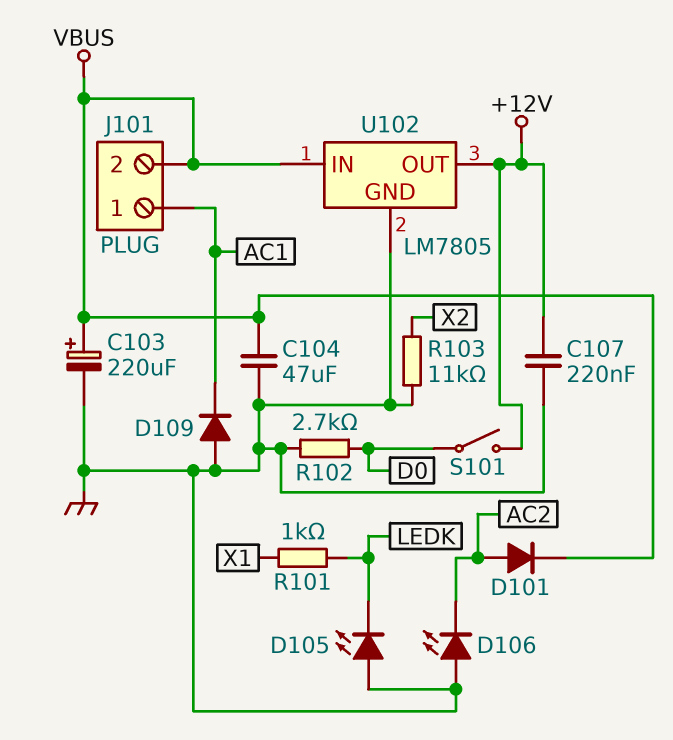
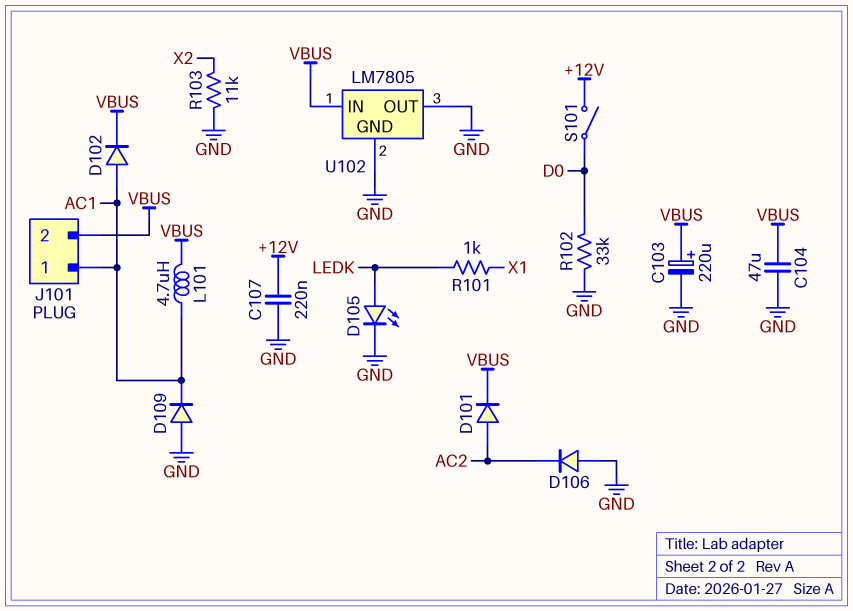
D102: none -> diode (A AC1, K VBUS)
D105: LED (A GND, K LEDK) -> LED (A LEDK, K GND)
D106: LED (A GND, K AC2) -> diode (A GND, K AC2)
L101: none -> 4.7uH (AC1, VBUS)
R102: 2.7k (D0, GND) -> 33k (D0, GND)
U102 pin OUT: +12V -> GND

